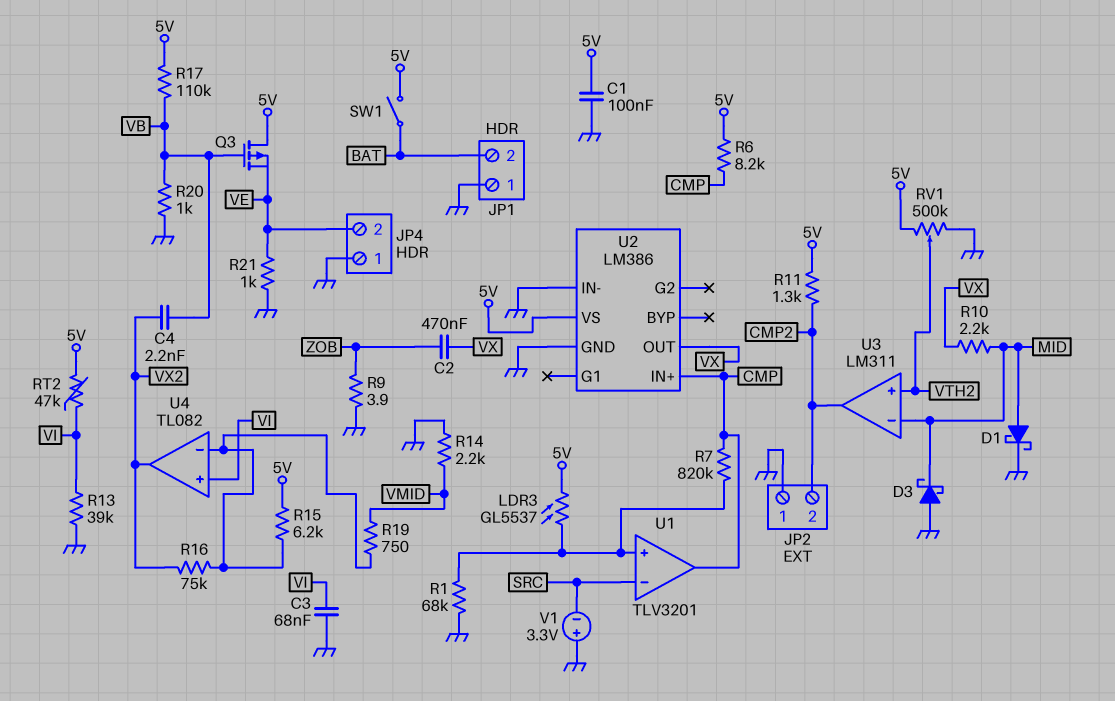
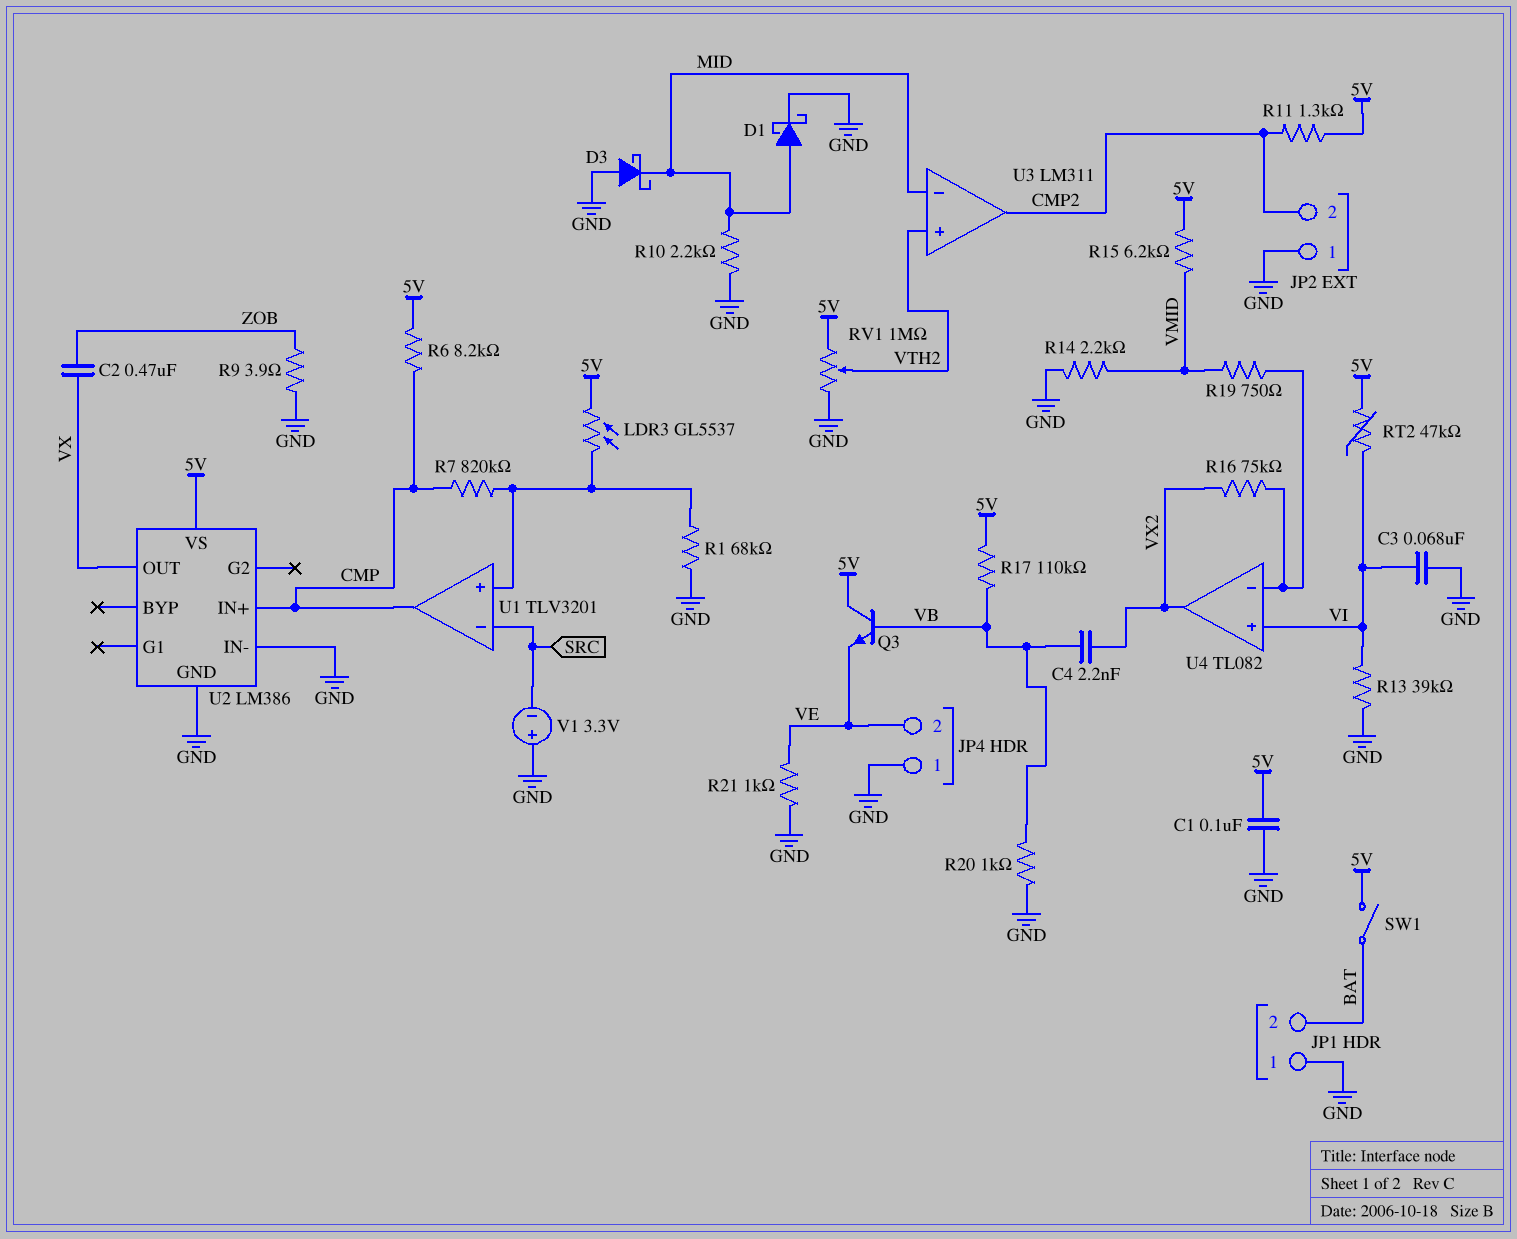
Q3: PMOS (G VB, D 5V, S VE) -> NPN (B VB, C 5V, E VE)
R10: 2.2k (MID, VX) -> 2.2k (GND, MID)
R15: 6.2k (5V, U4/in-) -> 6.2k (5V, VMID)
RV1: 500k (5V, GND, wiper VTH2) -> 1M (5V, GND, wiper VTH2)

